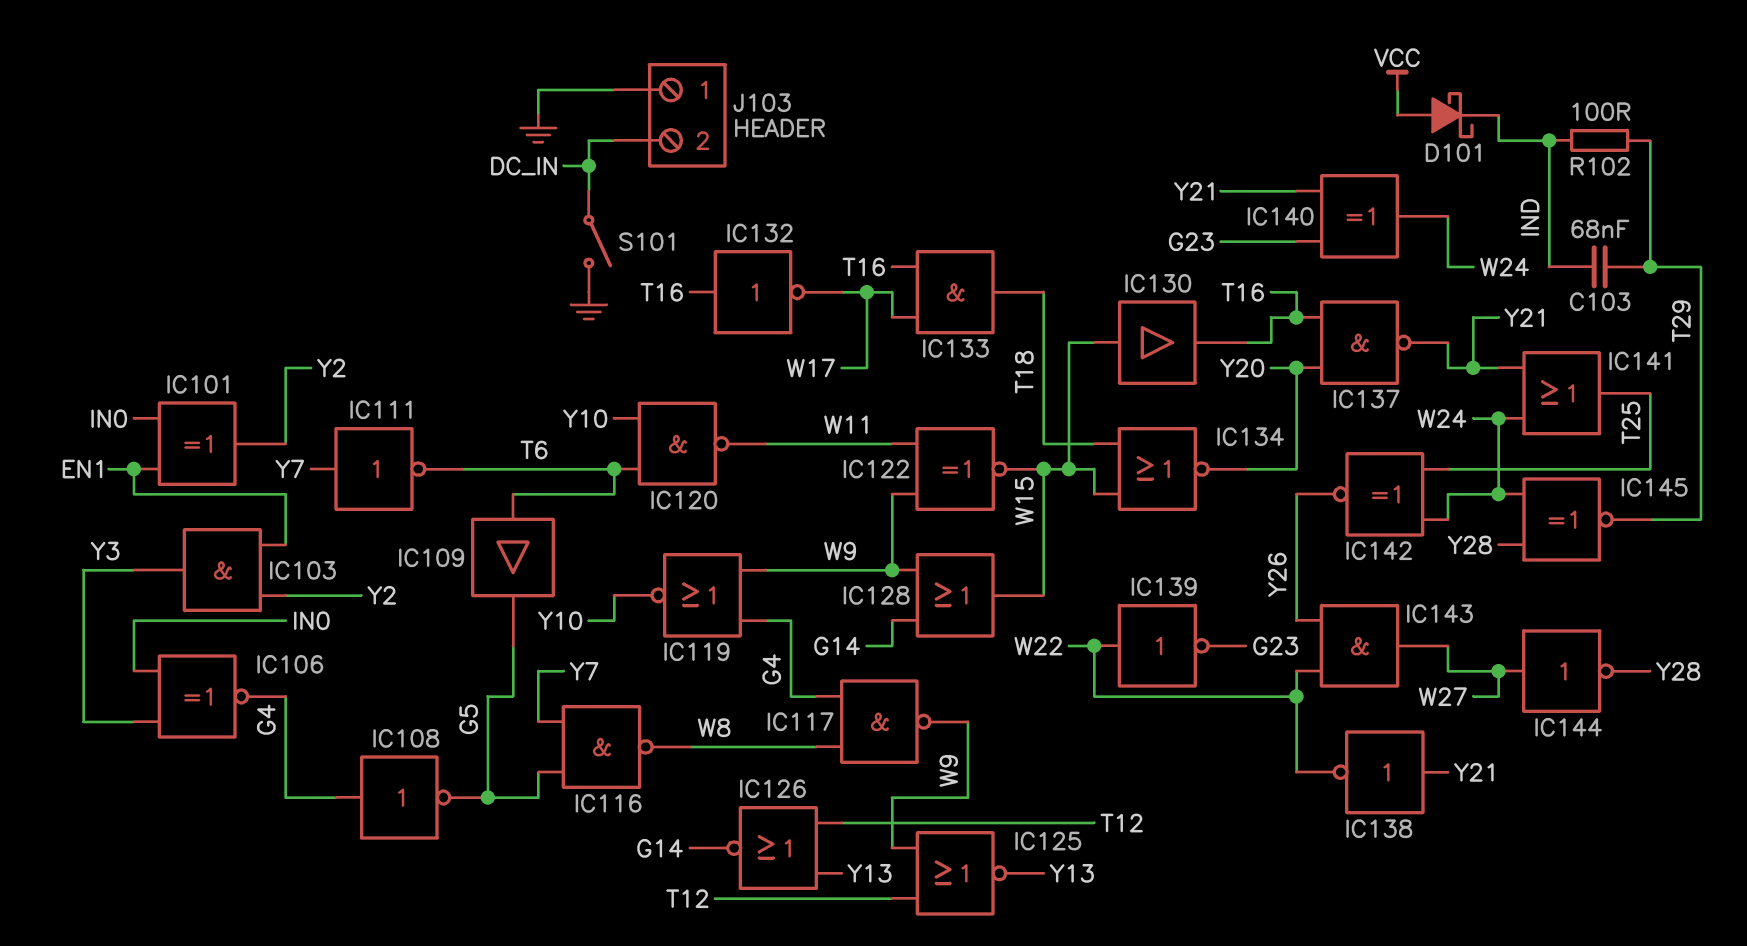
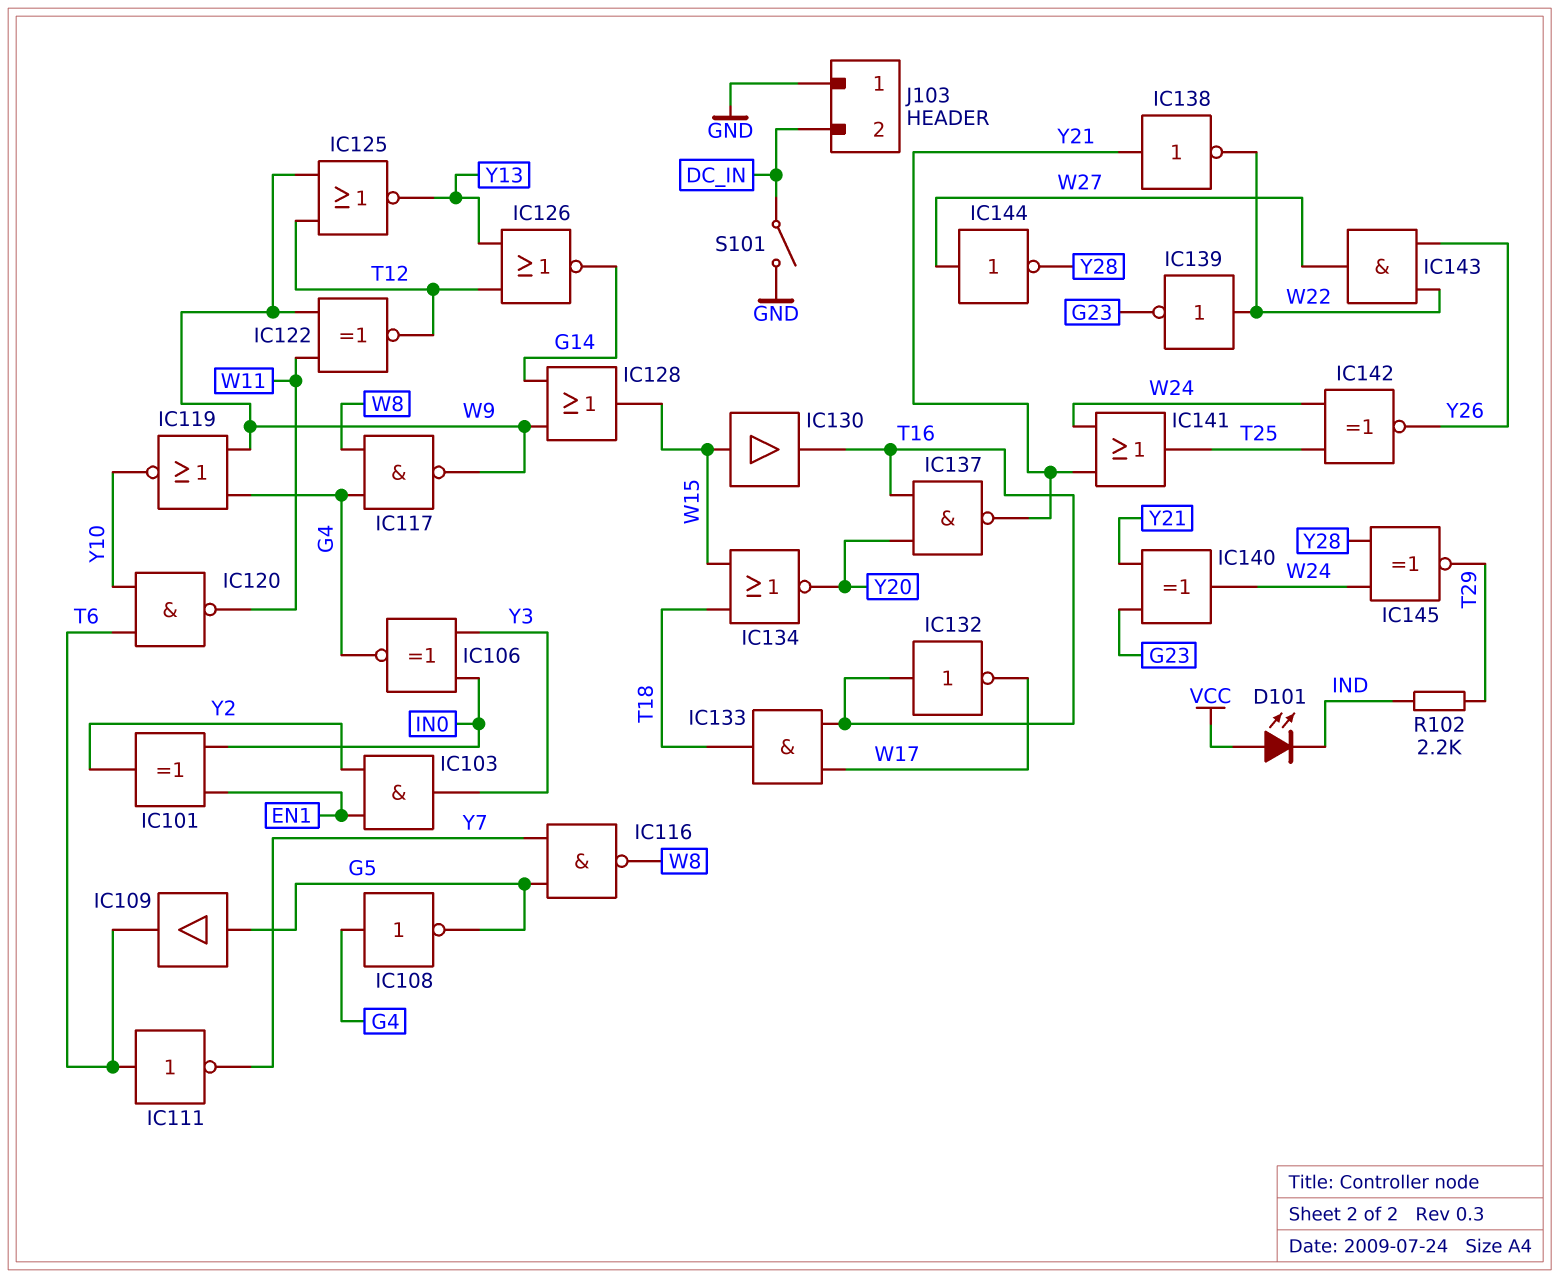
C103: 68nF (IND, T29) -> none
D101: schottky (A VCC, K IND) -> LED (A VCC, K IND)
IC109: buffer (in T6, out G5) -> buffer (in G5, out T6)
IC111: NOT (in Y7, out T6) -> NOT (in T6, out Y7)
IC122: XNOR (in W9, in W11, out W15) -> XNOR (in W9, in W11, out T12)
R102: 100 (IND, T29) -> 2.2k (IND, T29)

